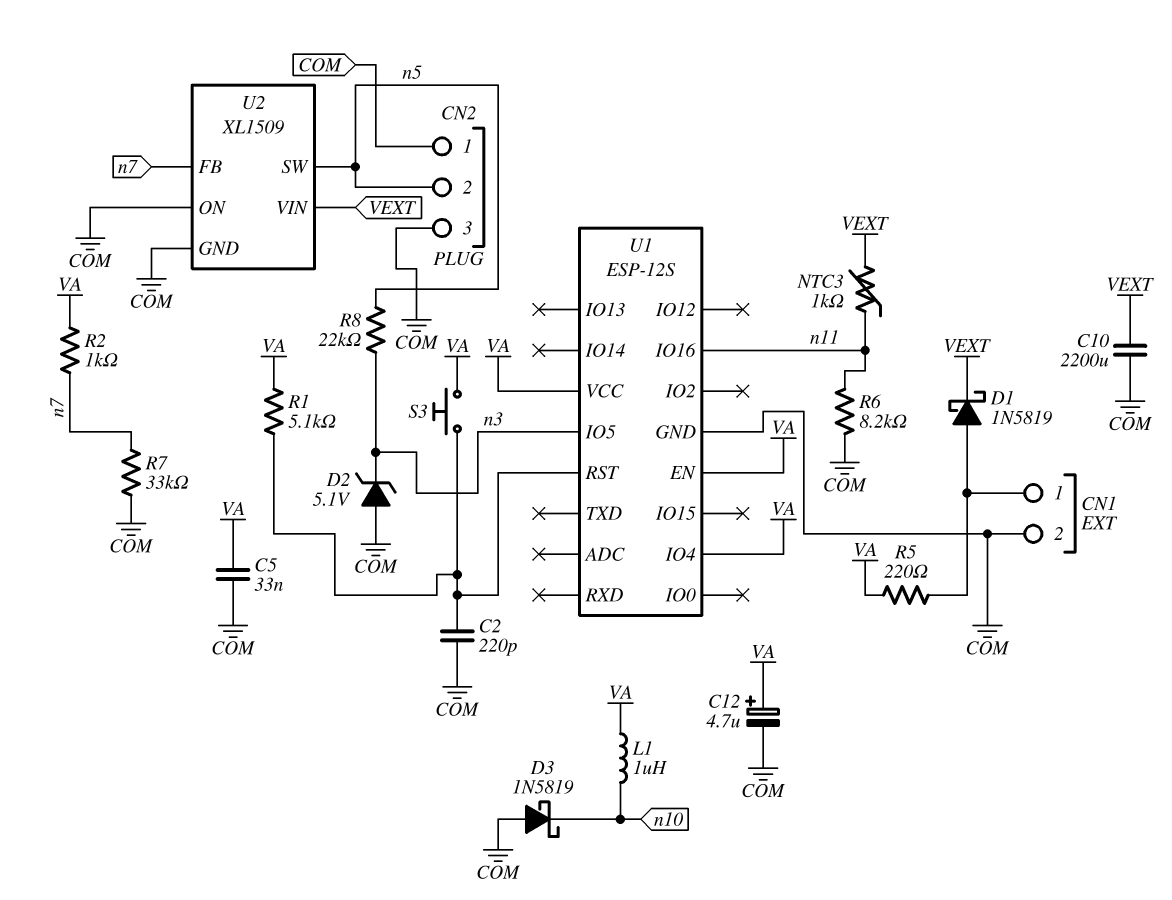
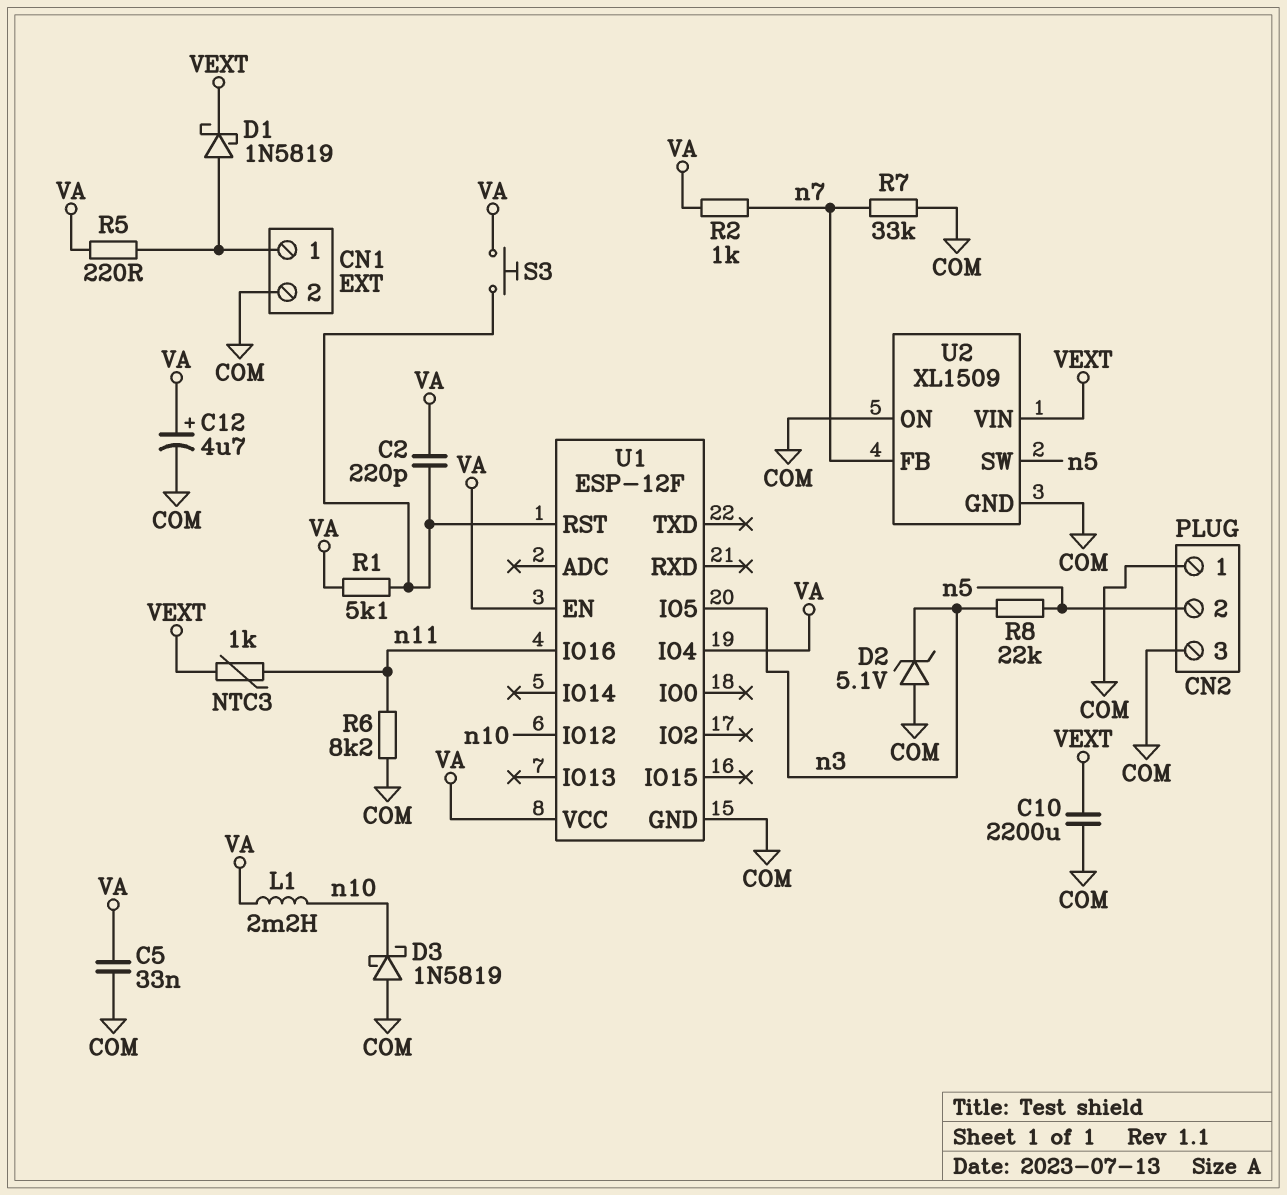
C2: 220pF (COM, U1/RST) -> 220pF (U1/RST, VA)
L1: 1uH (VA, n10) -> 2.2mH (VA, n10)
U1: ESP-12S -> ESP-12F
U1 pin IO12: none -> n10

